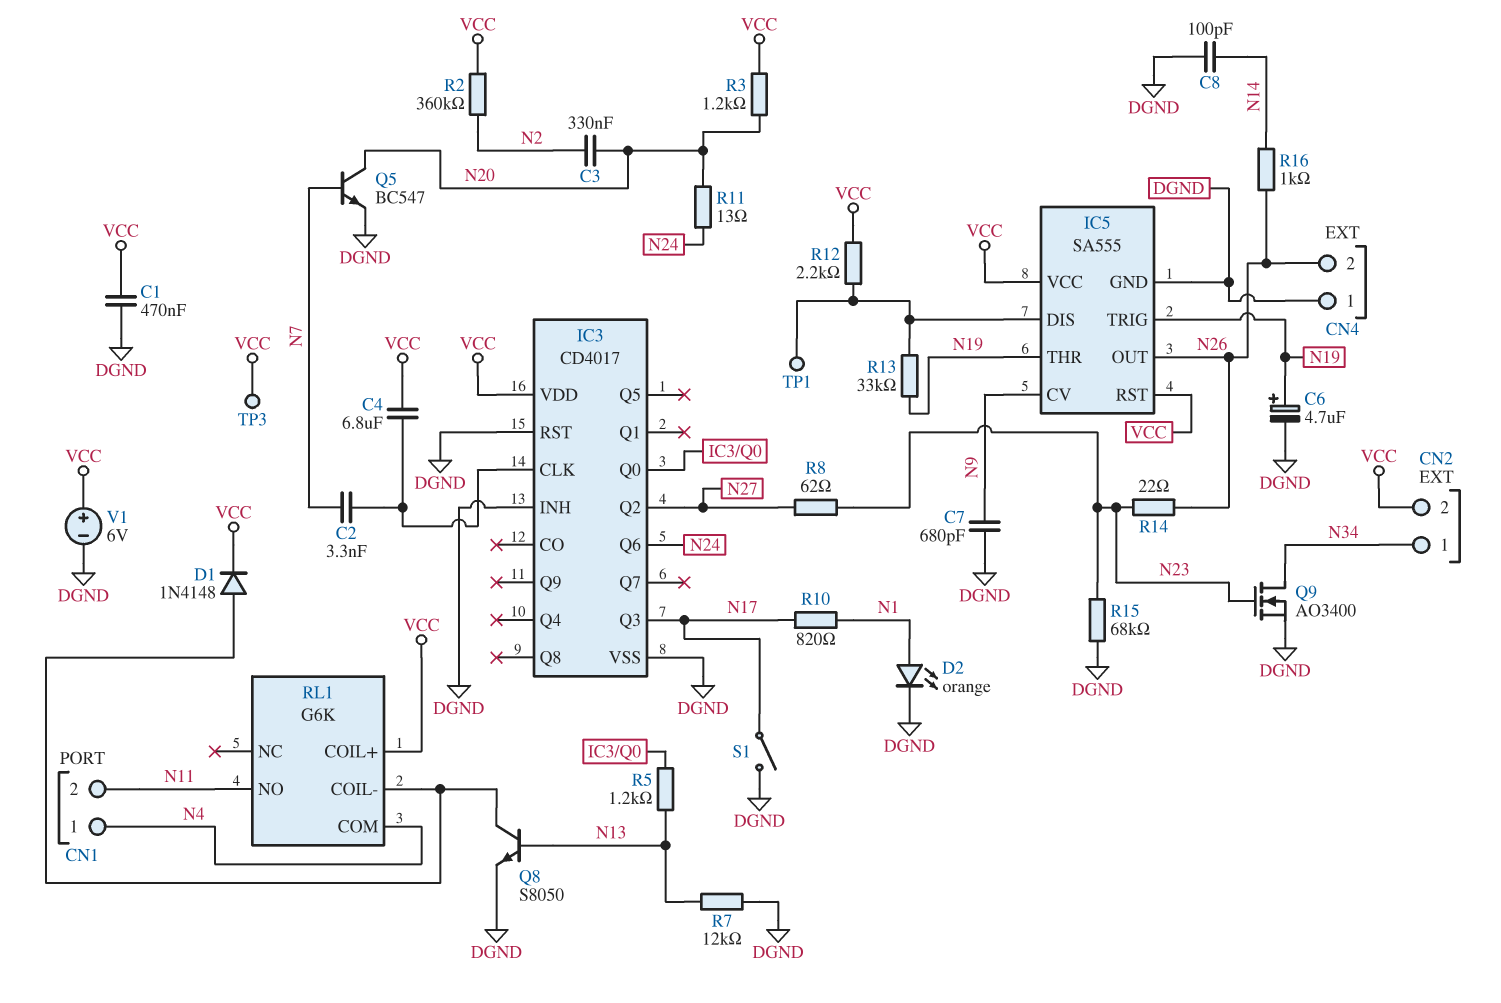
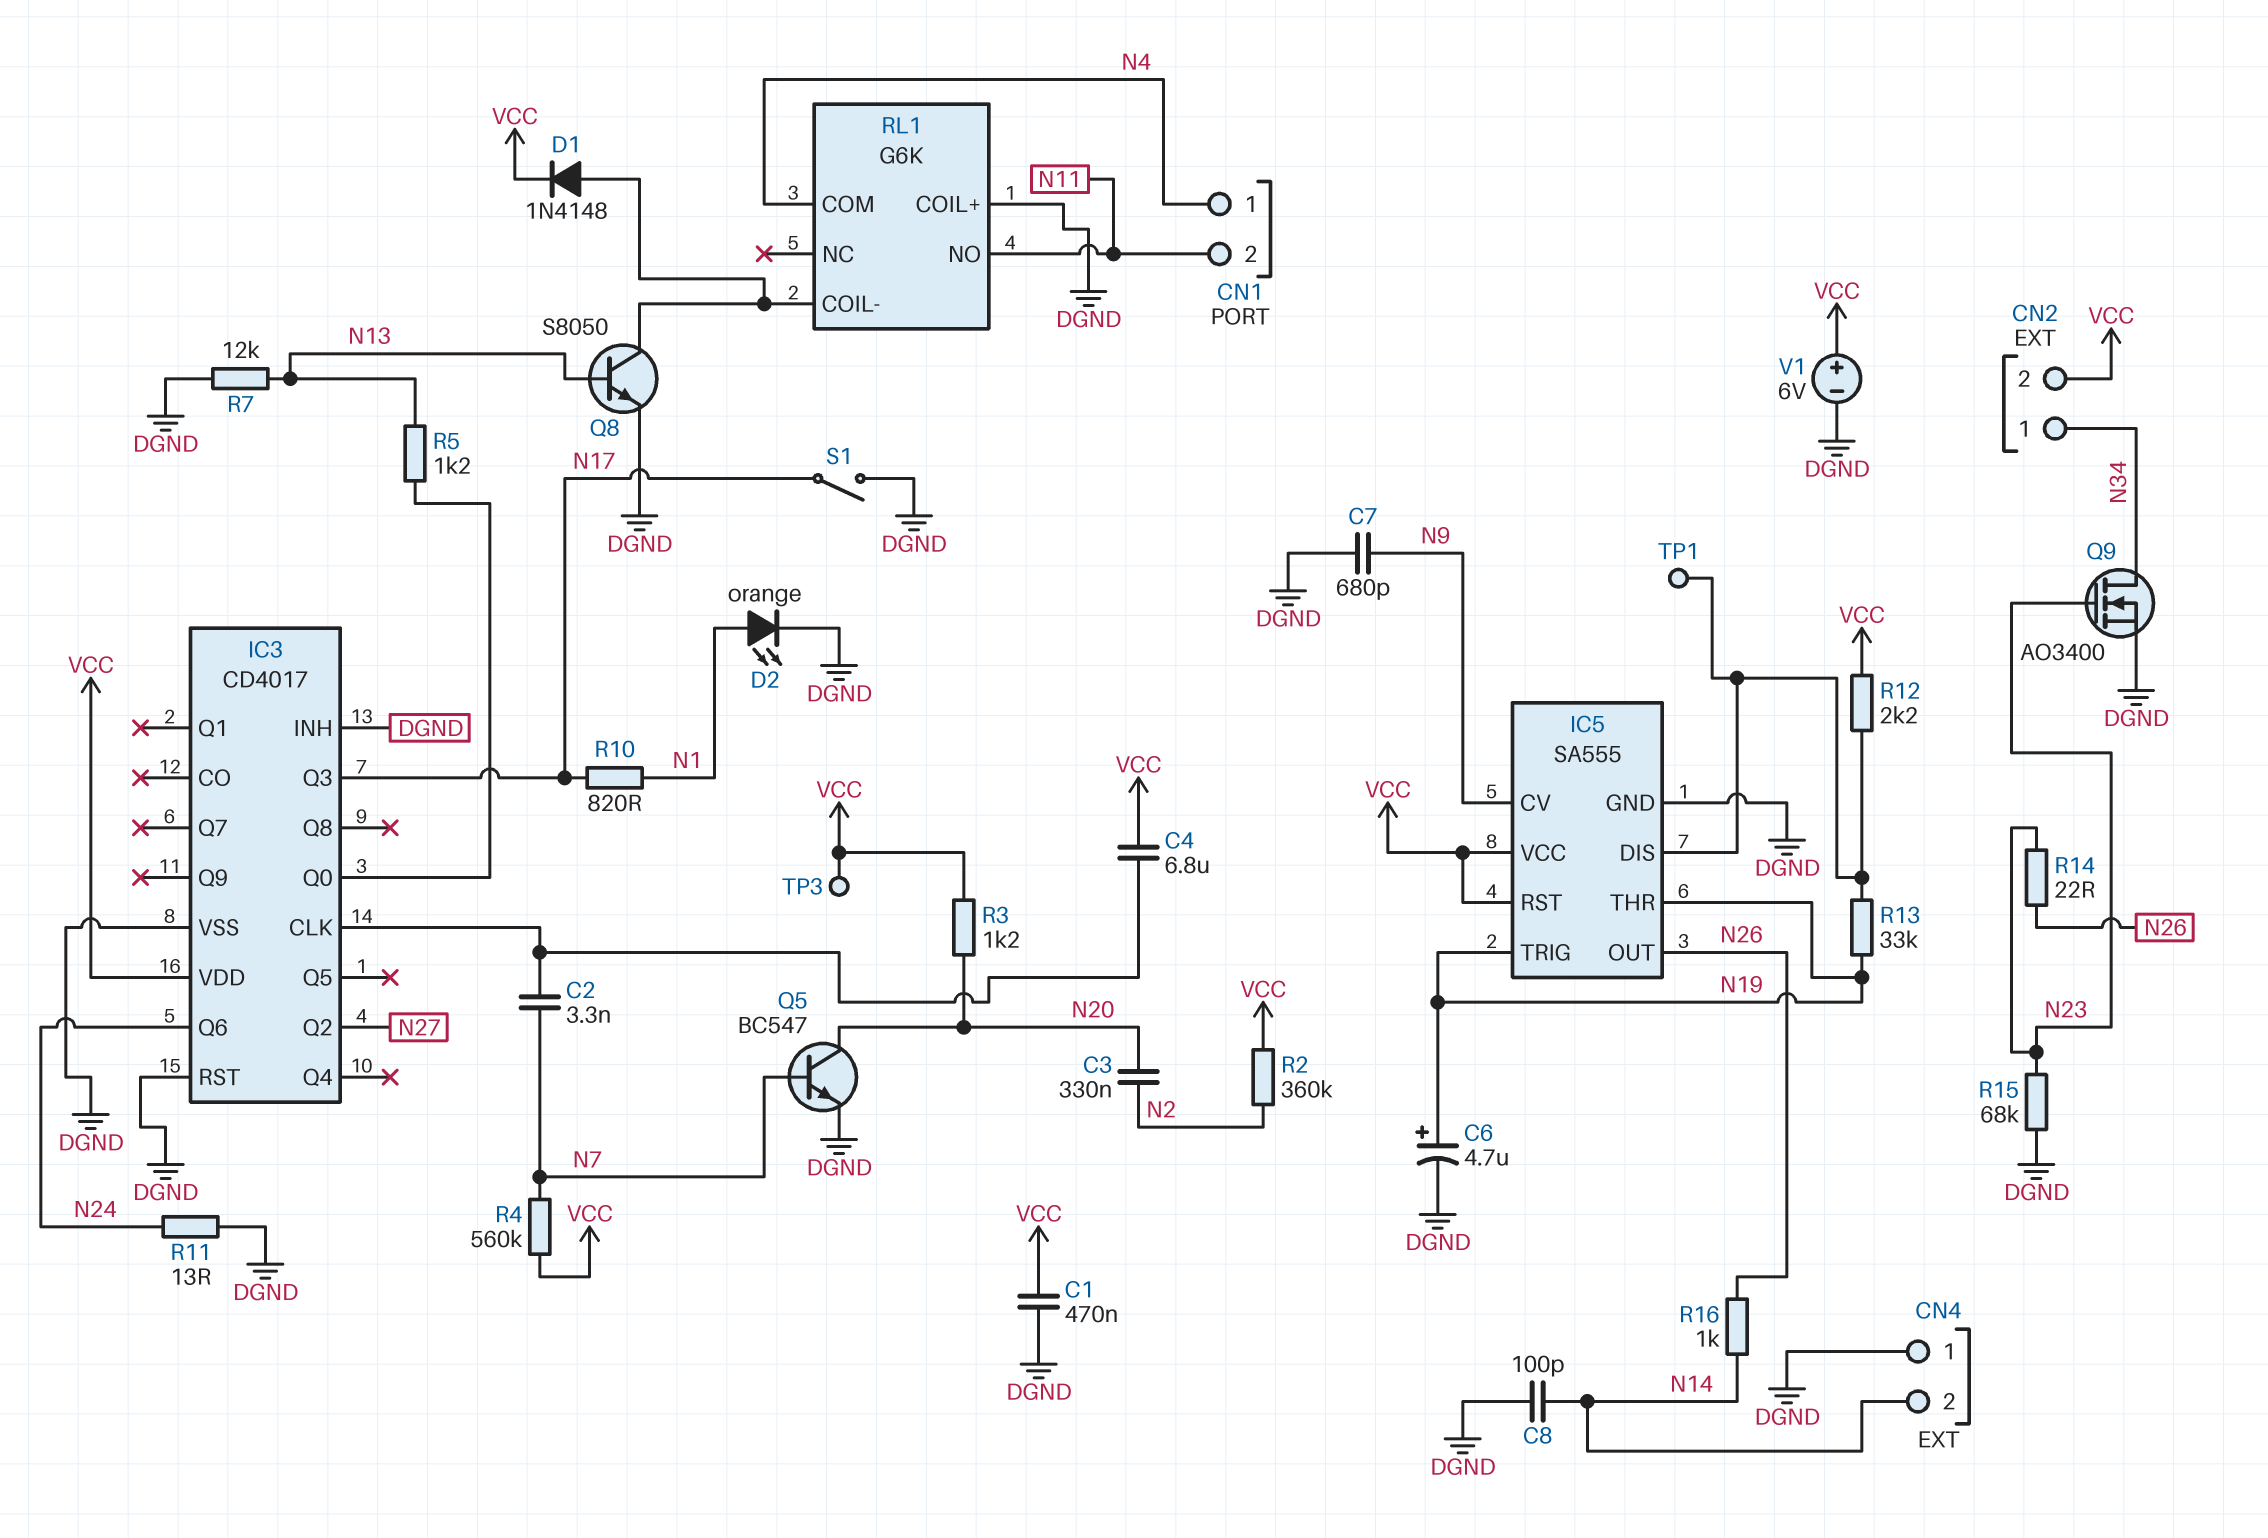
CN4 pin 2: N26 -> N14
R4: none -> 560k (N7, VCC)
R8: 62 (N23, N27) -> none
R11: 13 (N20, N24) -> 13 (DGND, N24)
RL1 pin COIL+: VCC -> DGND

